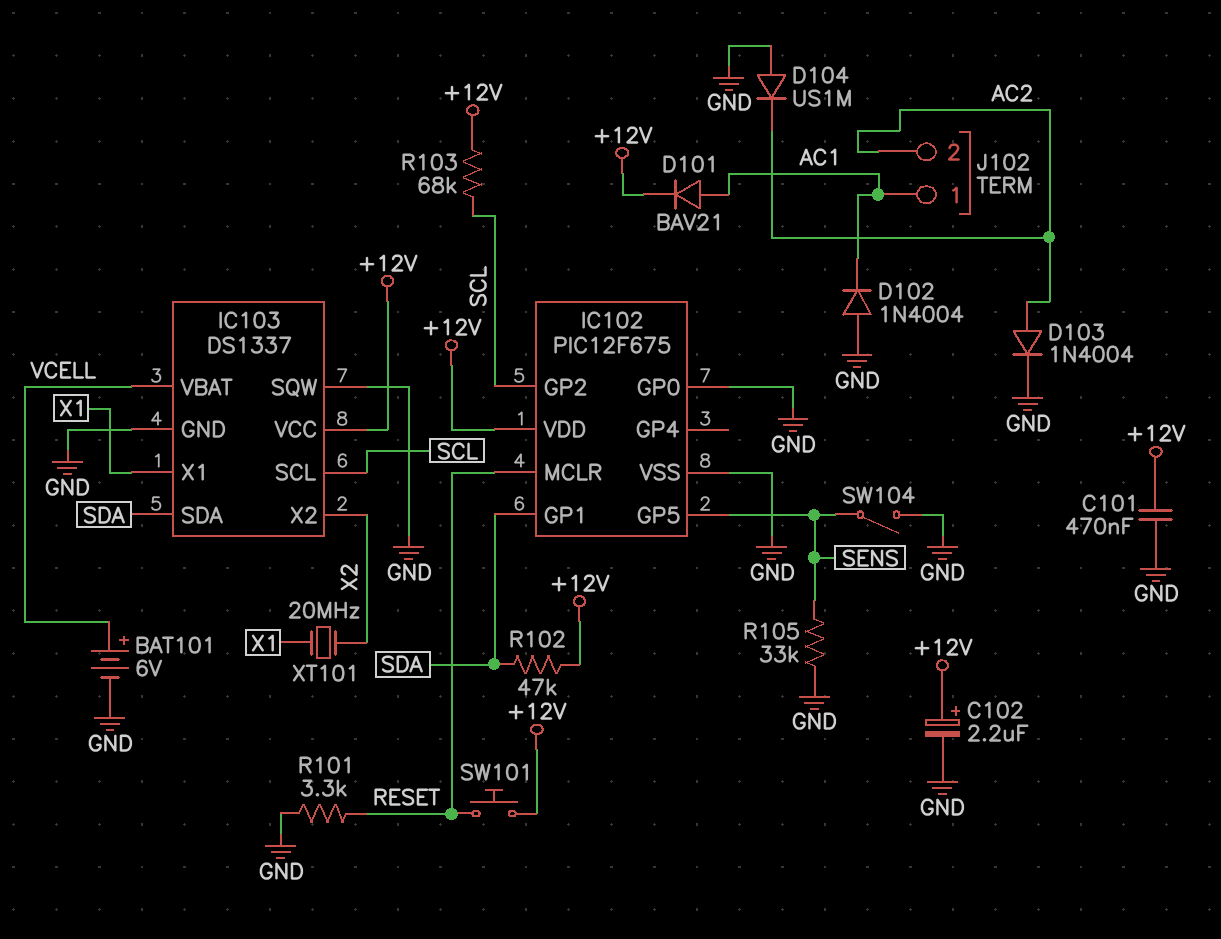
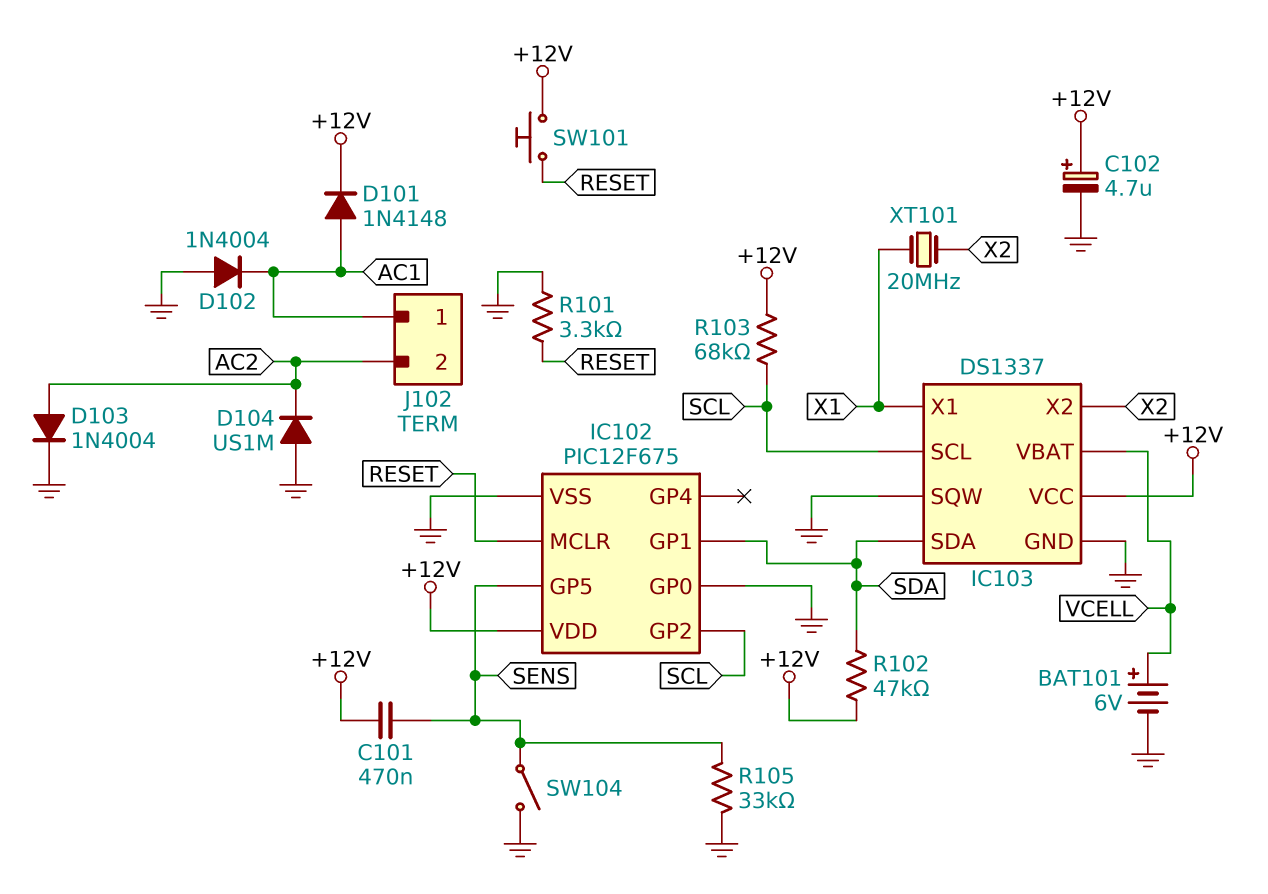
C101: 470nF (+12V, GND) -> 470nF (+12V, SENS)
C102: 2.2uF (plus +12V, minus GND) -> 4.7uF (plus +12V, minus GND)
D101: diode BAV21 (A AC1, K +12V) -> diode 1N4148 (A AC1, K +12V)

